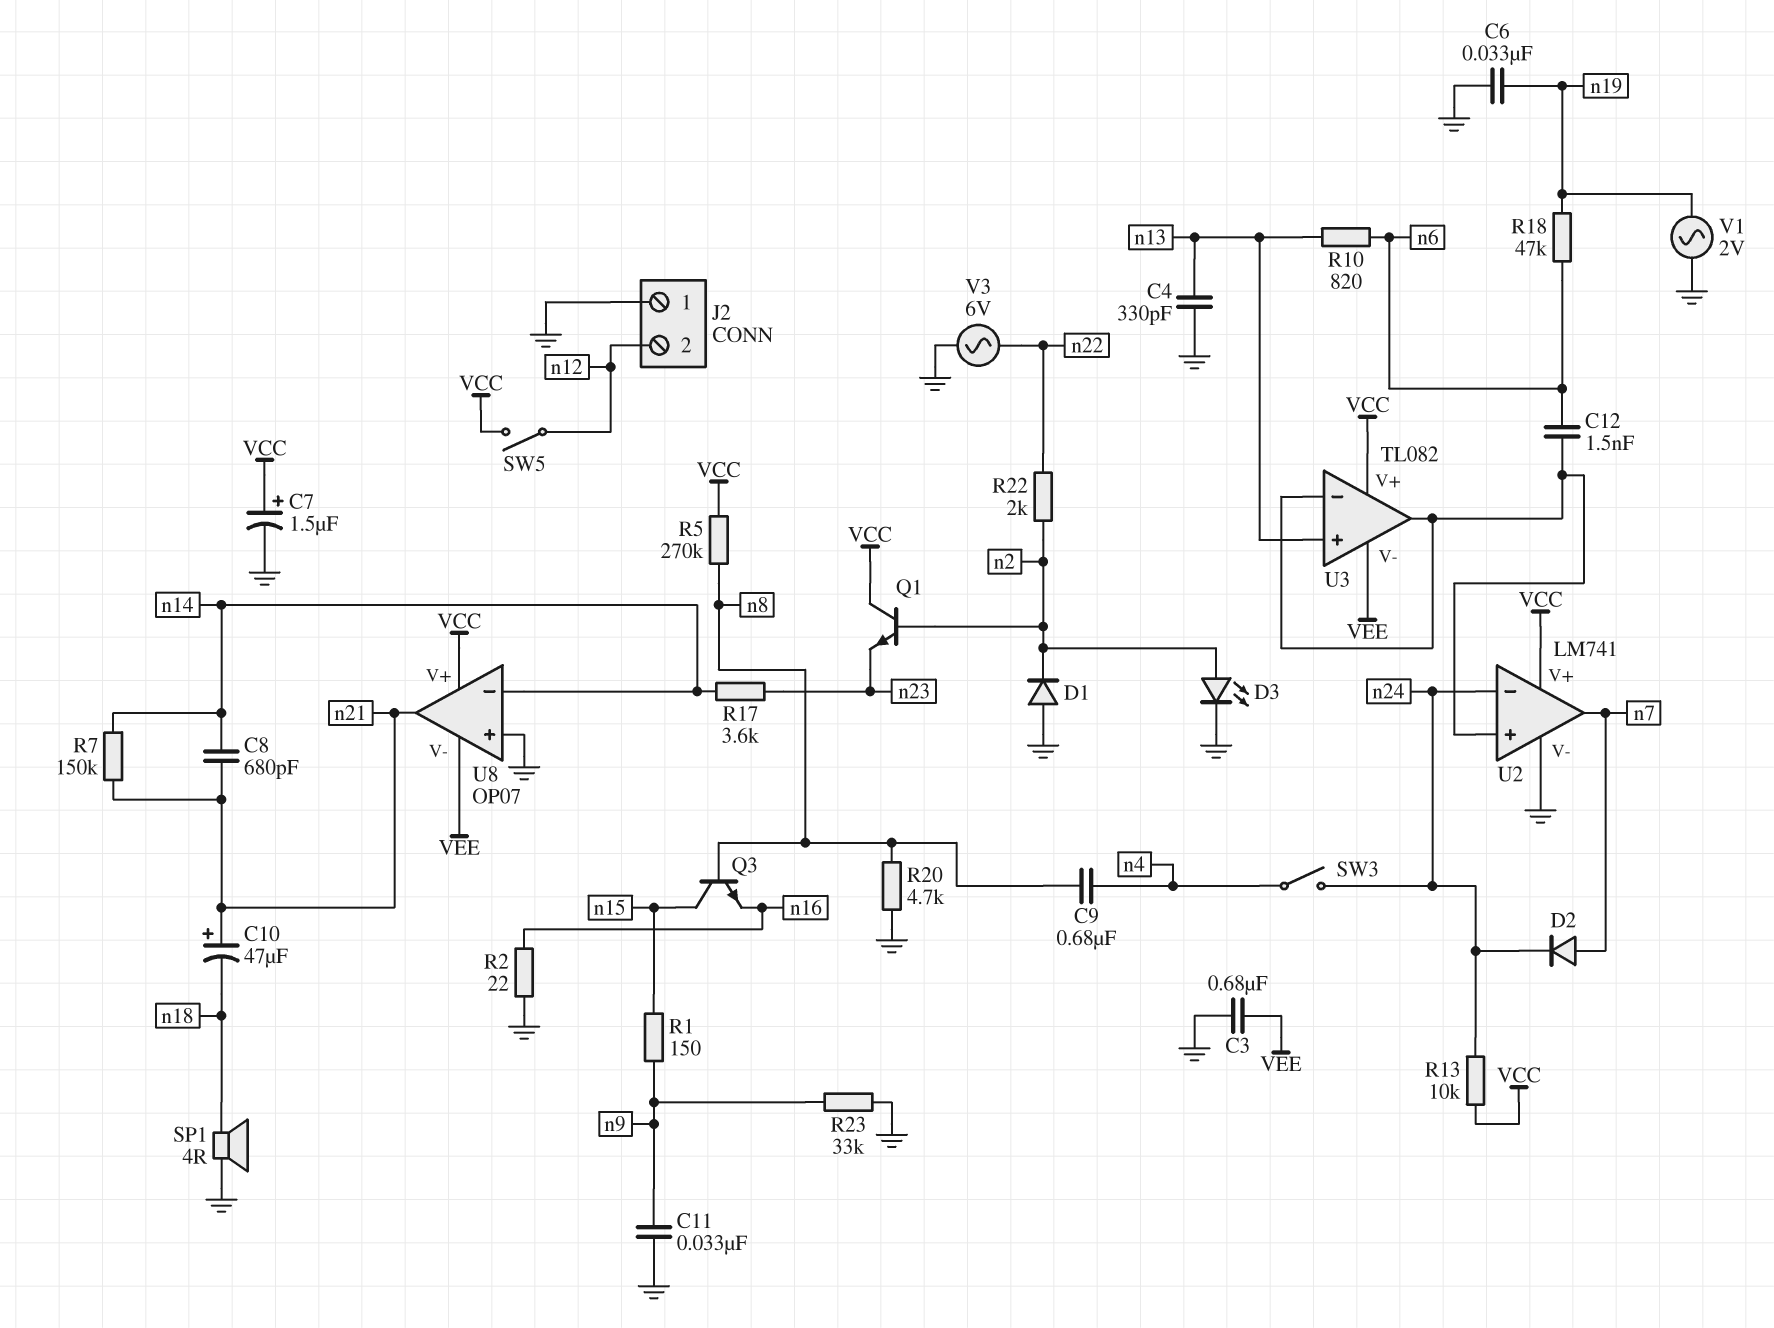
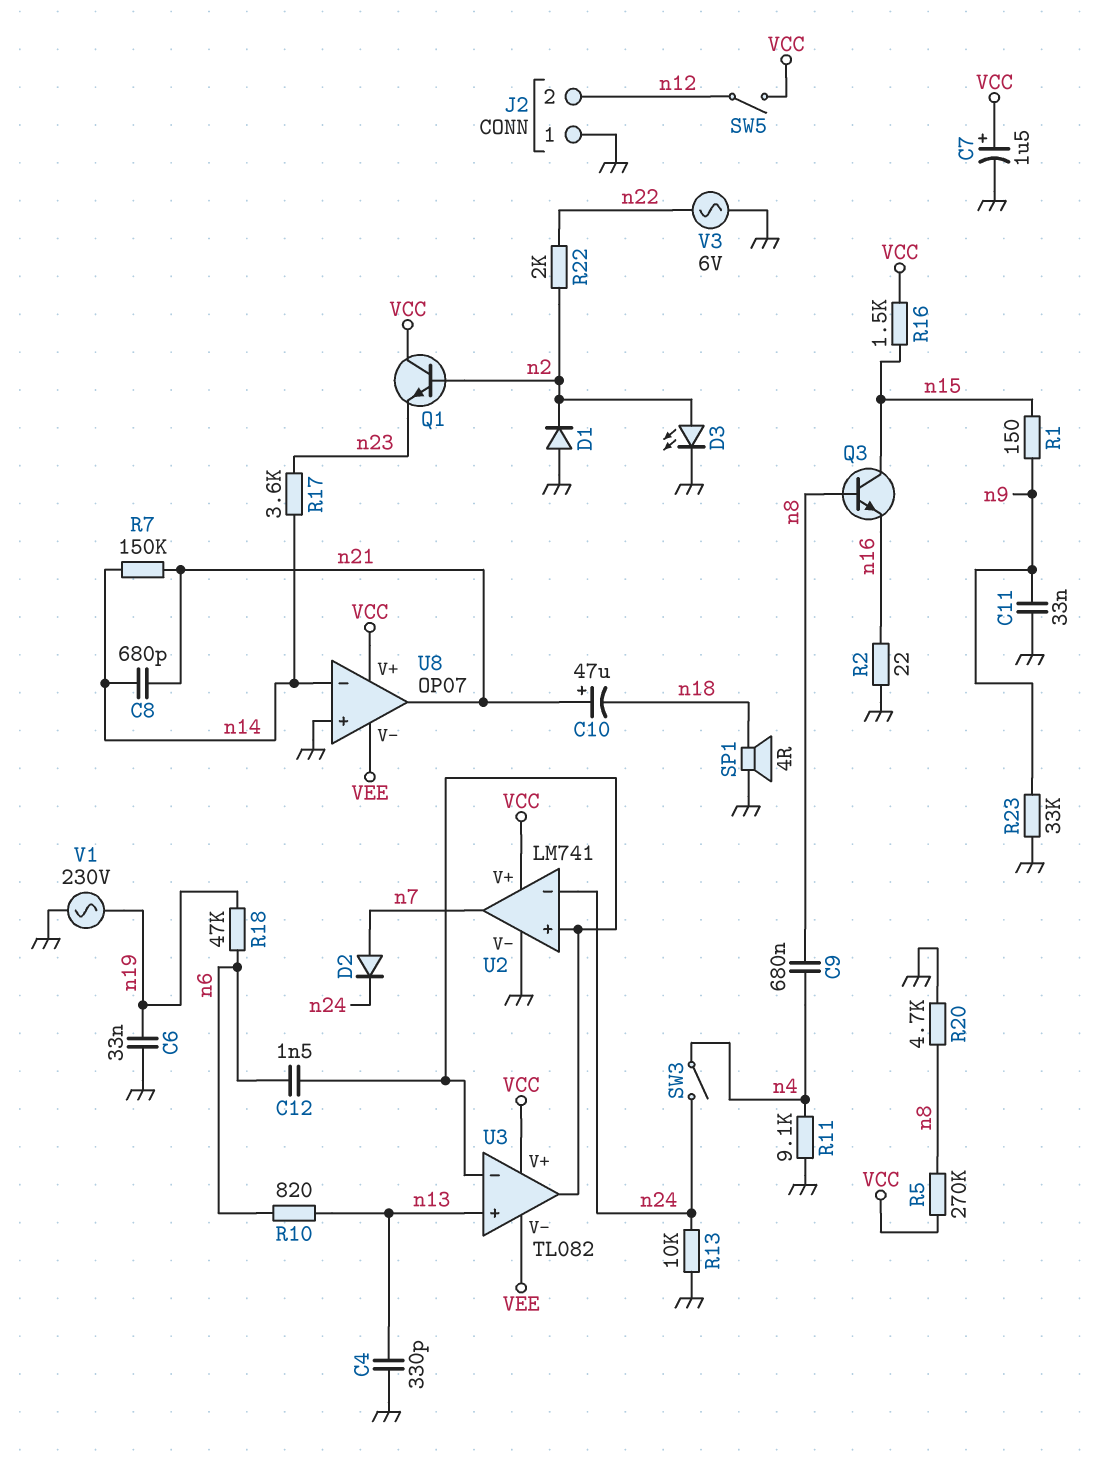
C3: 680nF (GND, VEE) -> none
R11: none -> 9.1k (GND, n4)
R13: 10k (VCC, n24) -> 10k (GND, n24)
R16: none -> 1.5k (VCC, n15)
V1: AC 2V (GND, n19) -> AC 230V (GND, n19)

